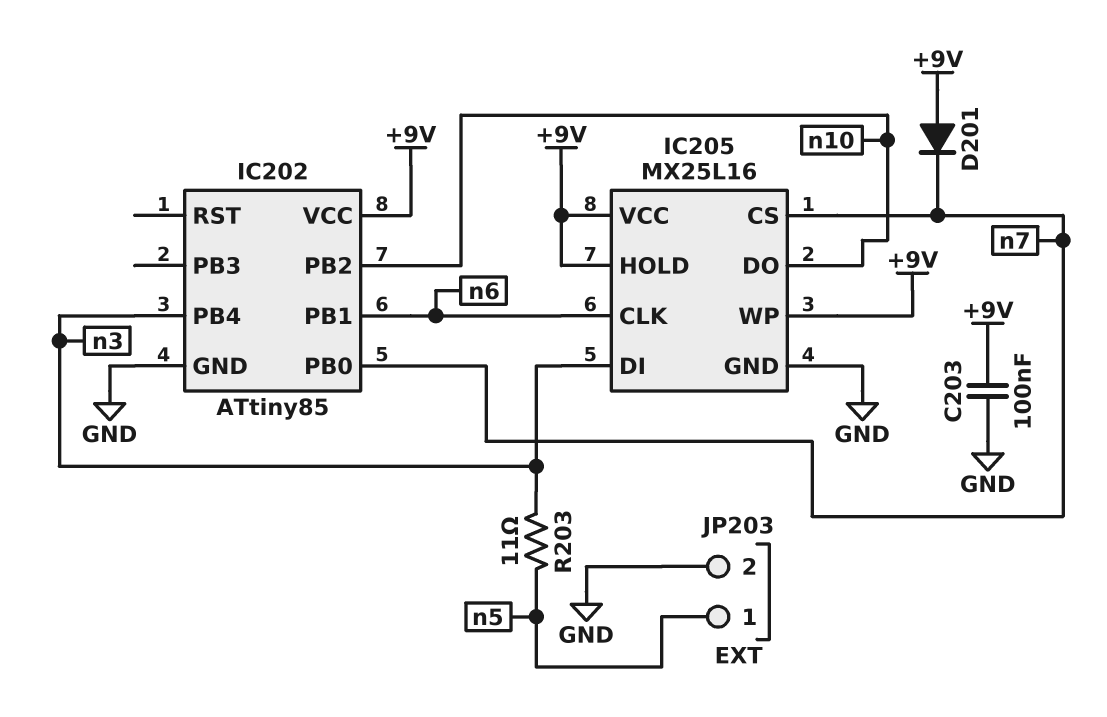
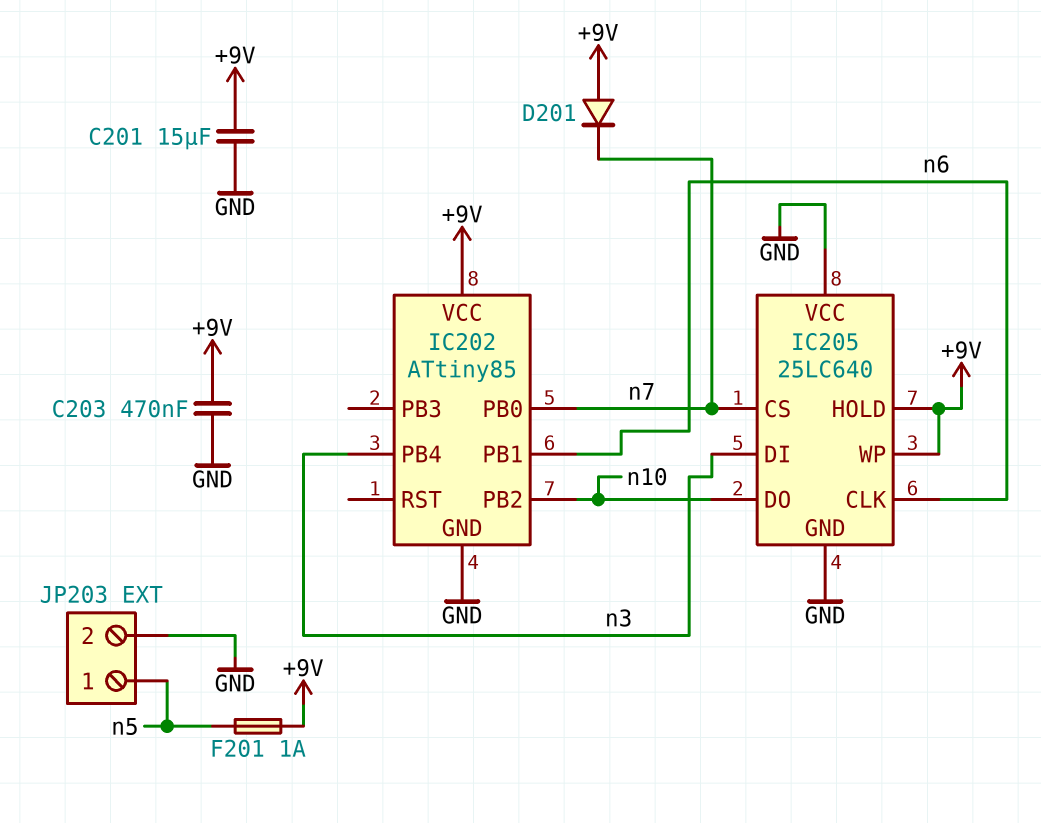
C201: none -> 15uF (+9V, GND)
C203: 100nF (+9V, GND) -> 470nF (+9V, GND)
F201: none -> 1A (+9V, n5)
IC205: MX25L16 -> 25LC640
IC205 pin VCC: +9V -> GND
R203: 11 (n3, n5) -> none

